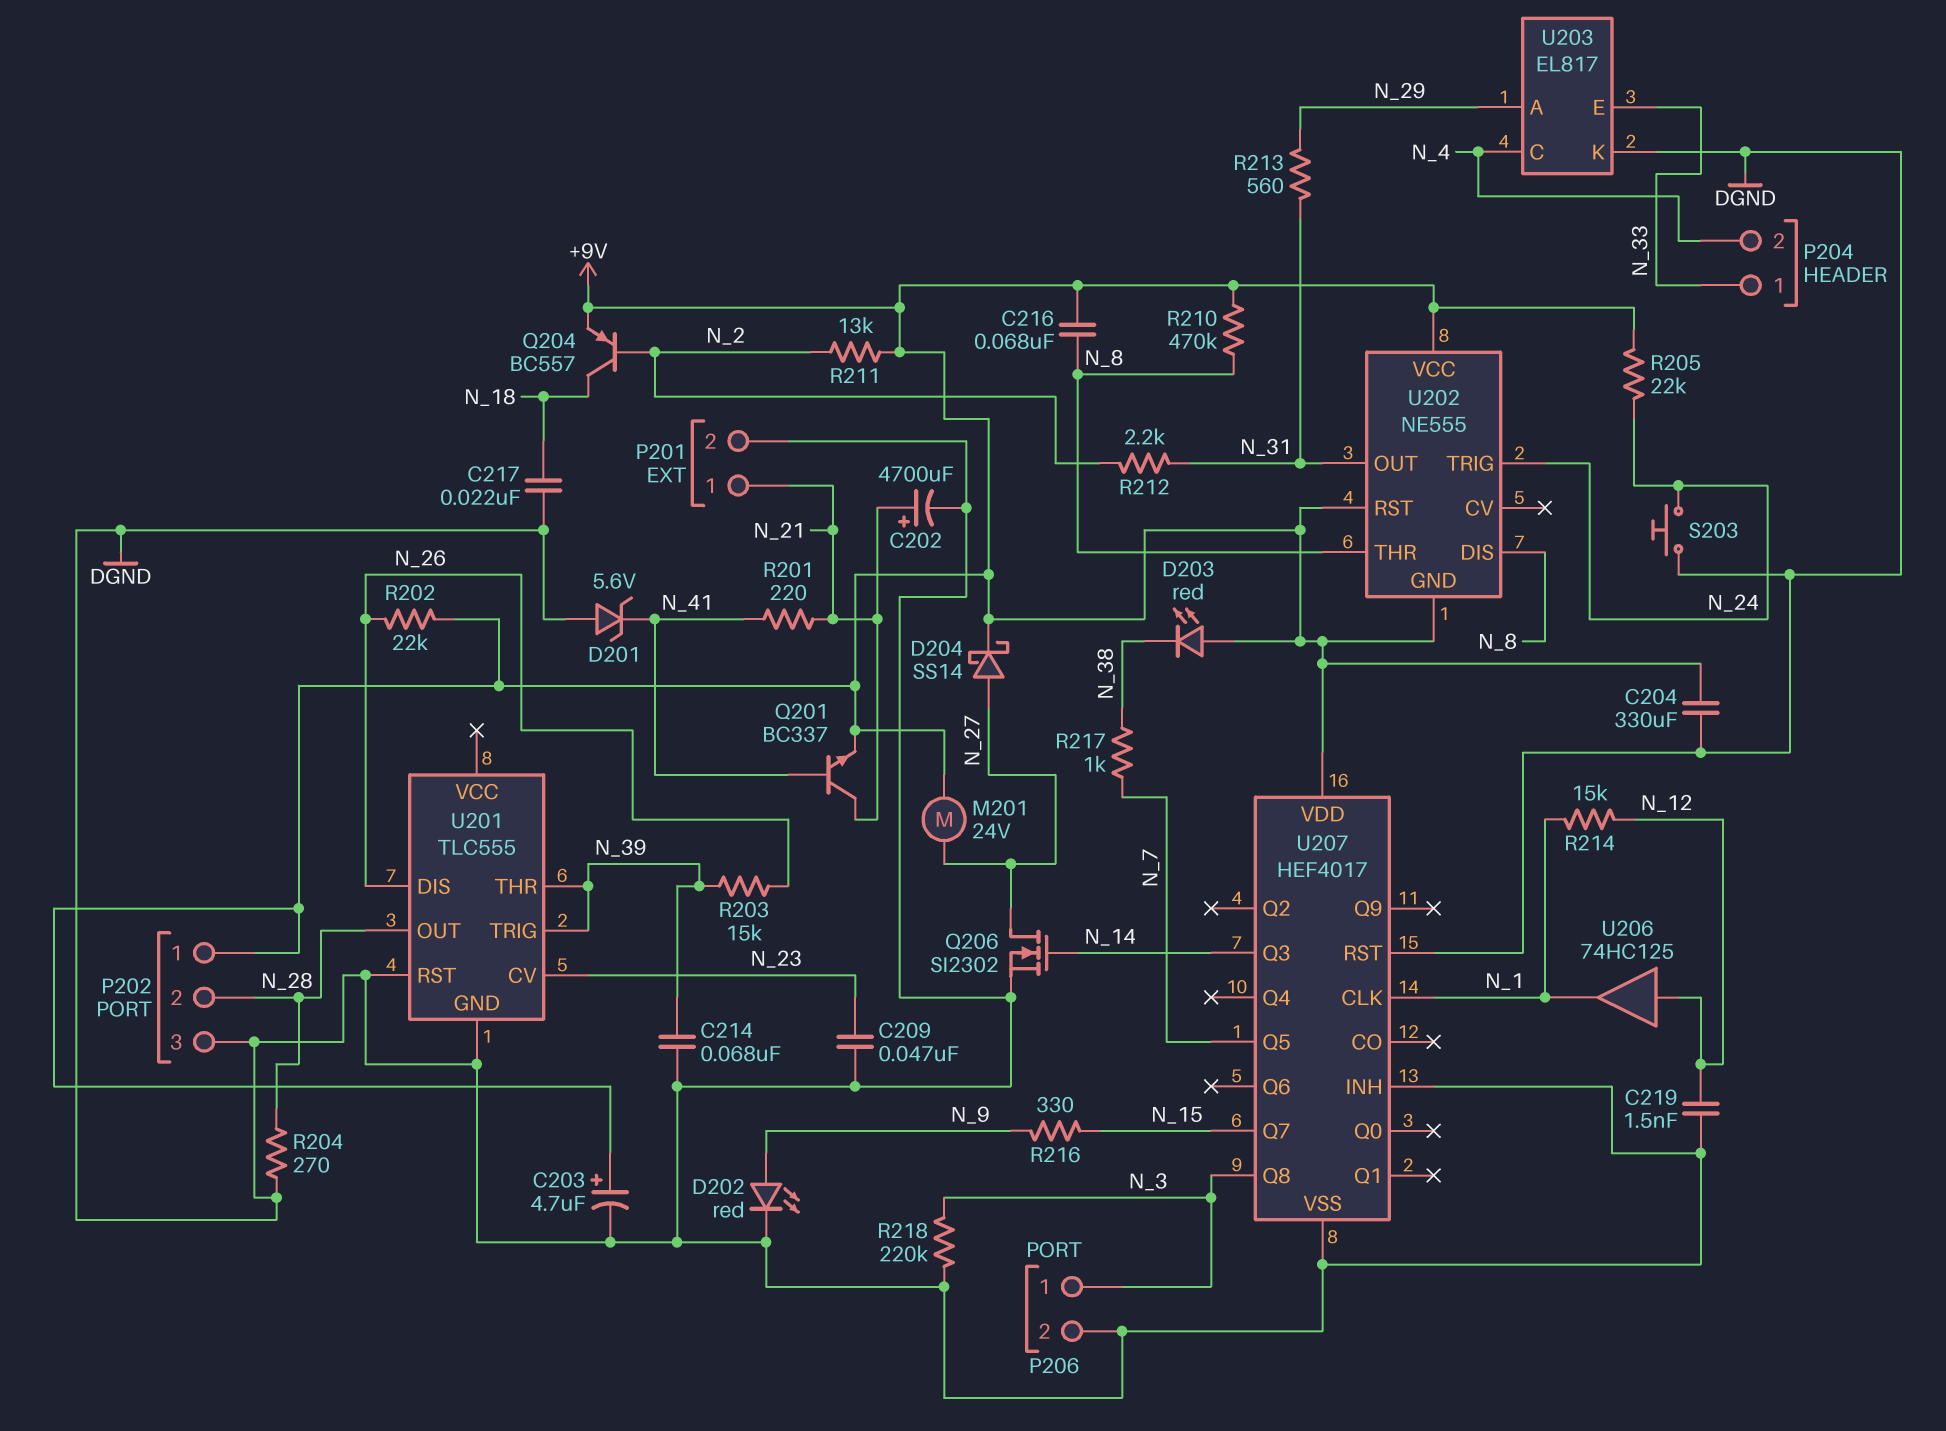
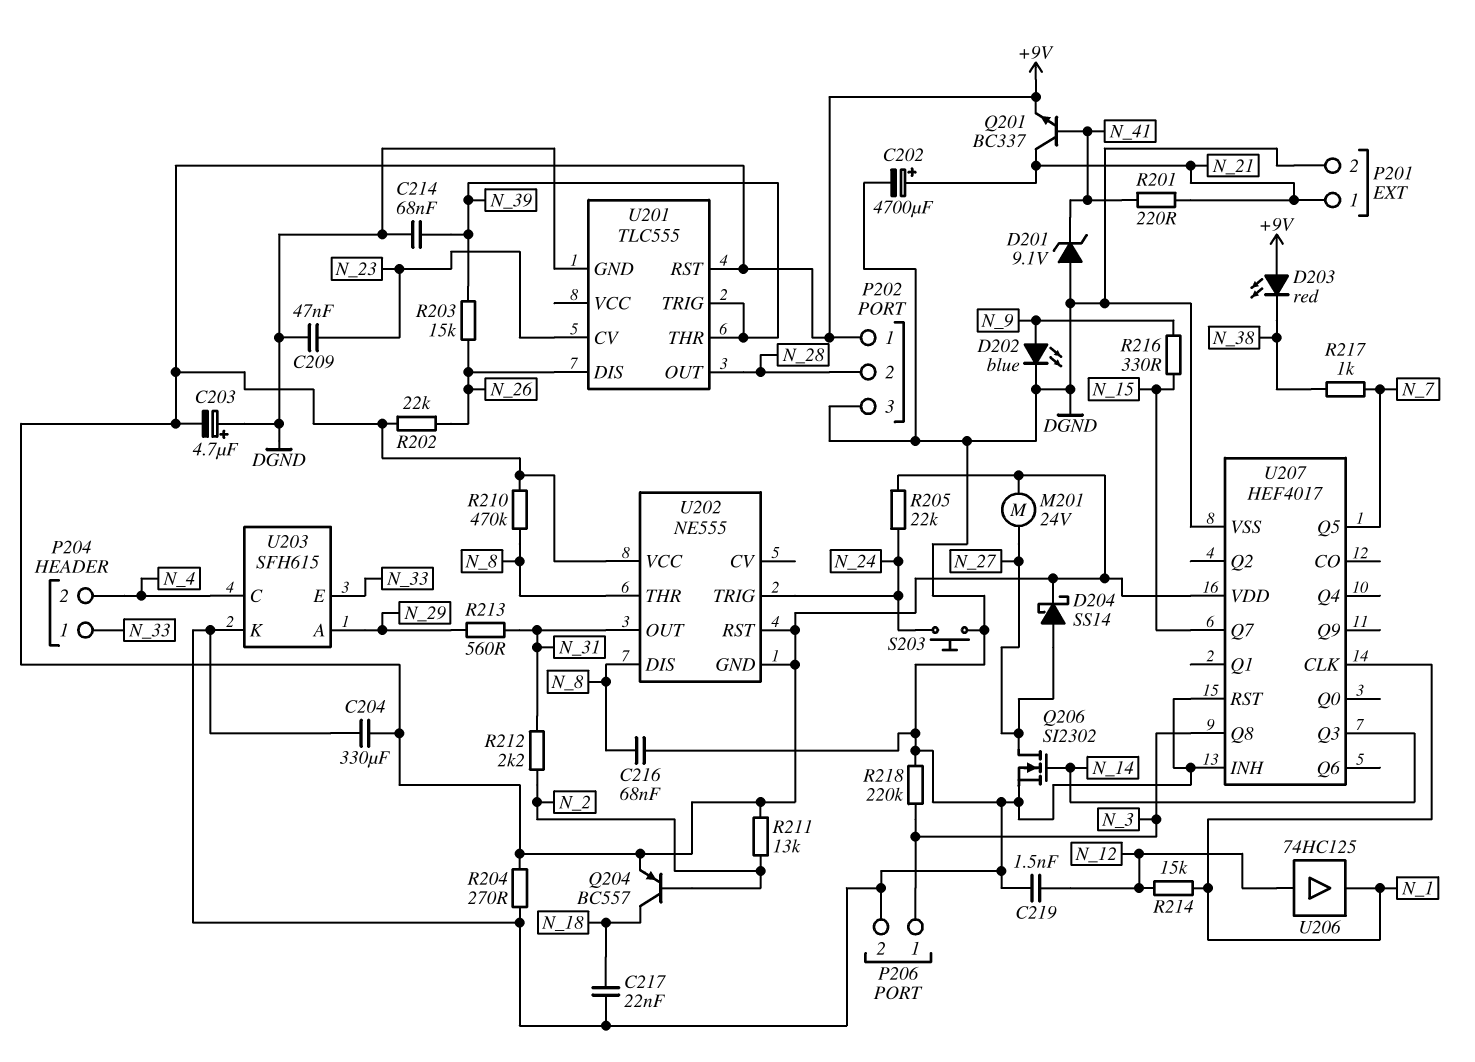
C203: 4.7uF (plus +9V, minus DGND) -> 4.7uF (plus DGND, minus +9V)
C216: 68nF (+9V, N_8) -> 68nF (DGND, N_8)
D201: zener 5.6V (A DGND, K N_41) -> zener 9.1V (A DGND, K N_41)
D202: LED red (A N_9, K DGND) -> LED blue (A N_9, K DGND)
R204: 270 (DGND, N_28) -> 270 (+9V, DGND)
U201 pin RST: DGND -> +9V
U203: EL817 -> SFH615

